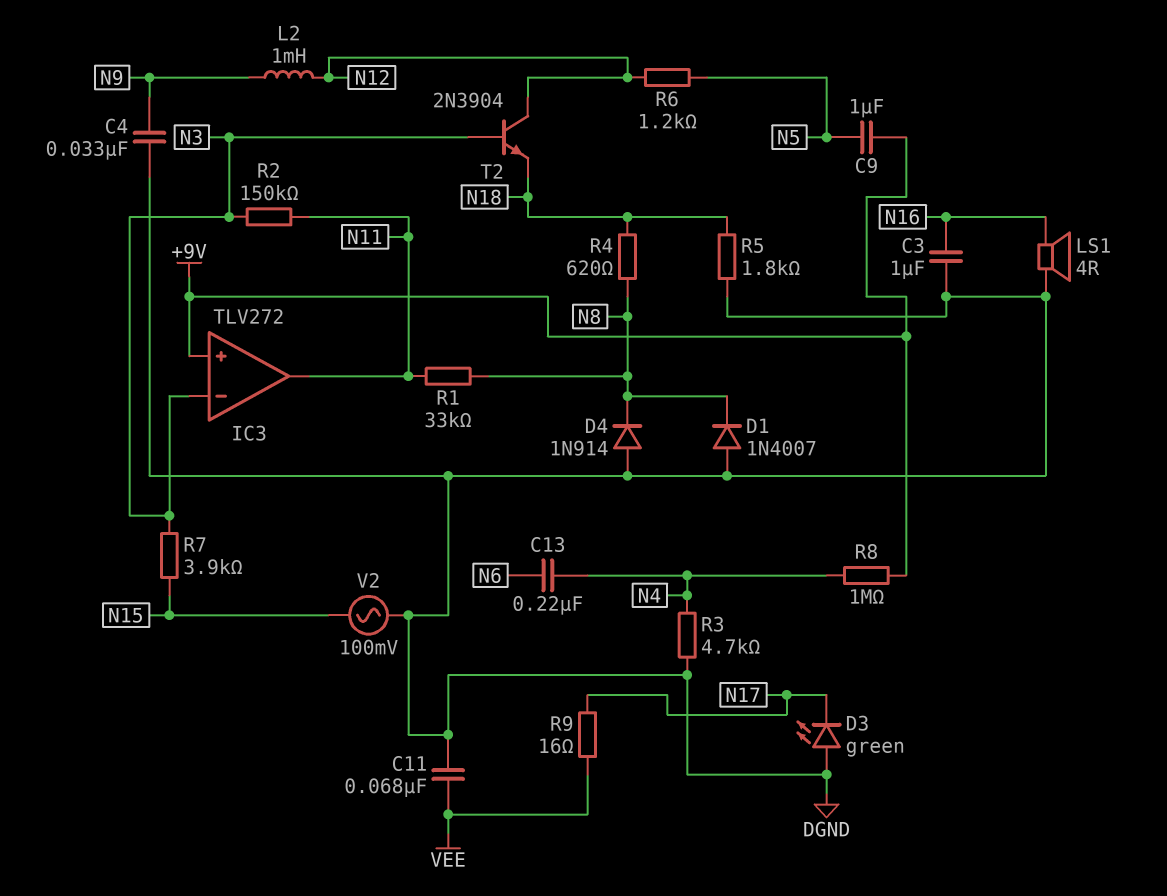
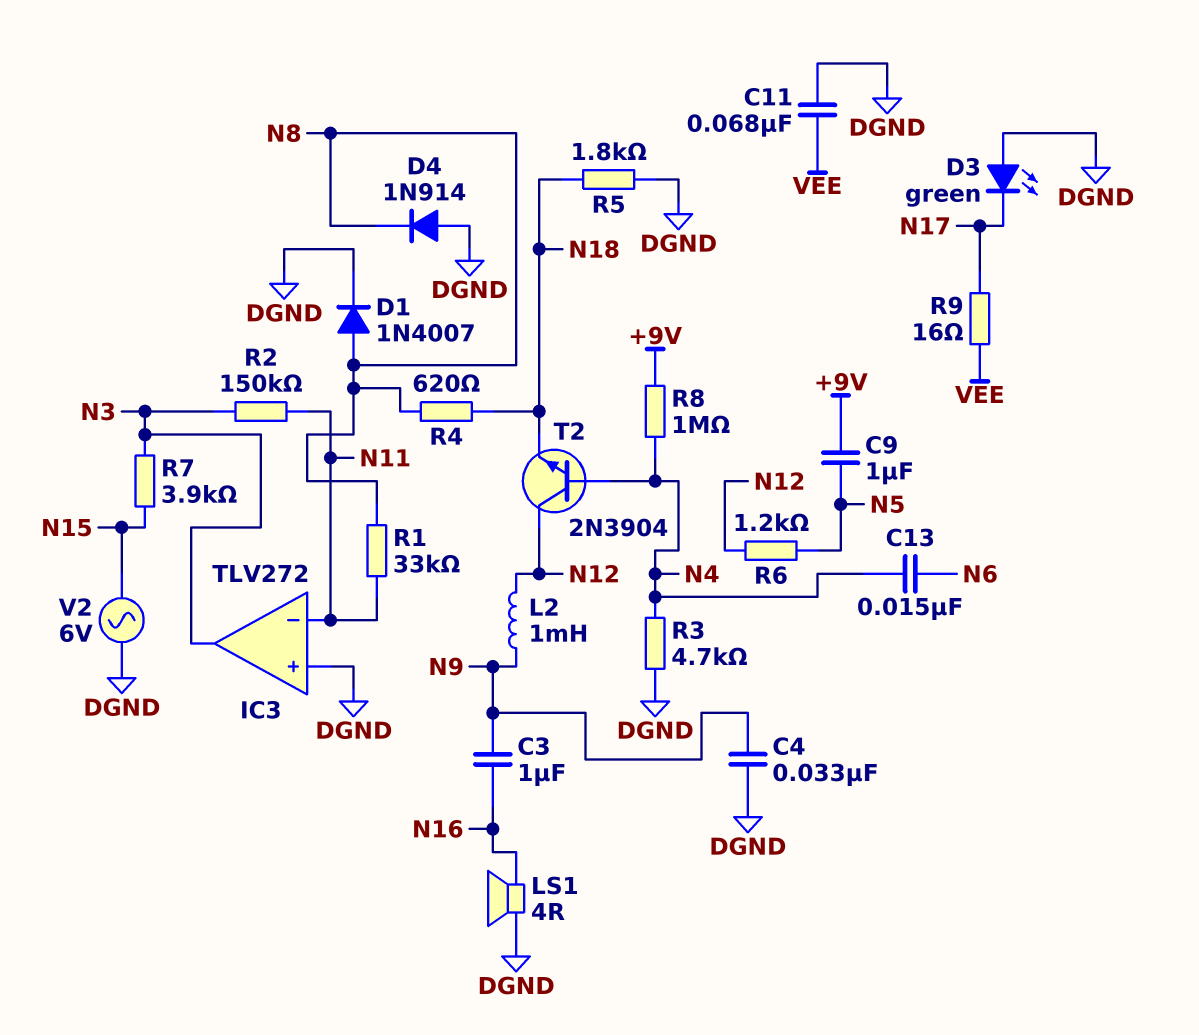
C3: 1uF (DGND, N16) -> 1uF (N9, N16)
C13: 220nF (N4, N6) -> 15nF (N4, N6)
D1: diode 1N4007 (A DGND, K N8) -> diode 1N4007 (A N8, K DGND)
IC3 pin in+: +9V -> DGND
IC3 pin in-: N3 -> N11
IC3 pin out: N11 -> N3
T2: NPN 2N3904 (B N3, C N12, E N18) -> NPN 2N3904 (B N4, C N12, E N18)
V2: AC 100mV (DGND, N15) -> AC 6V (DGND, N15)

